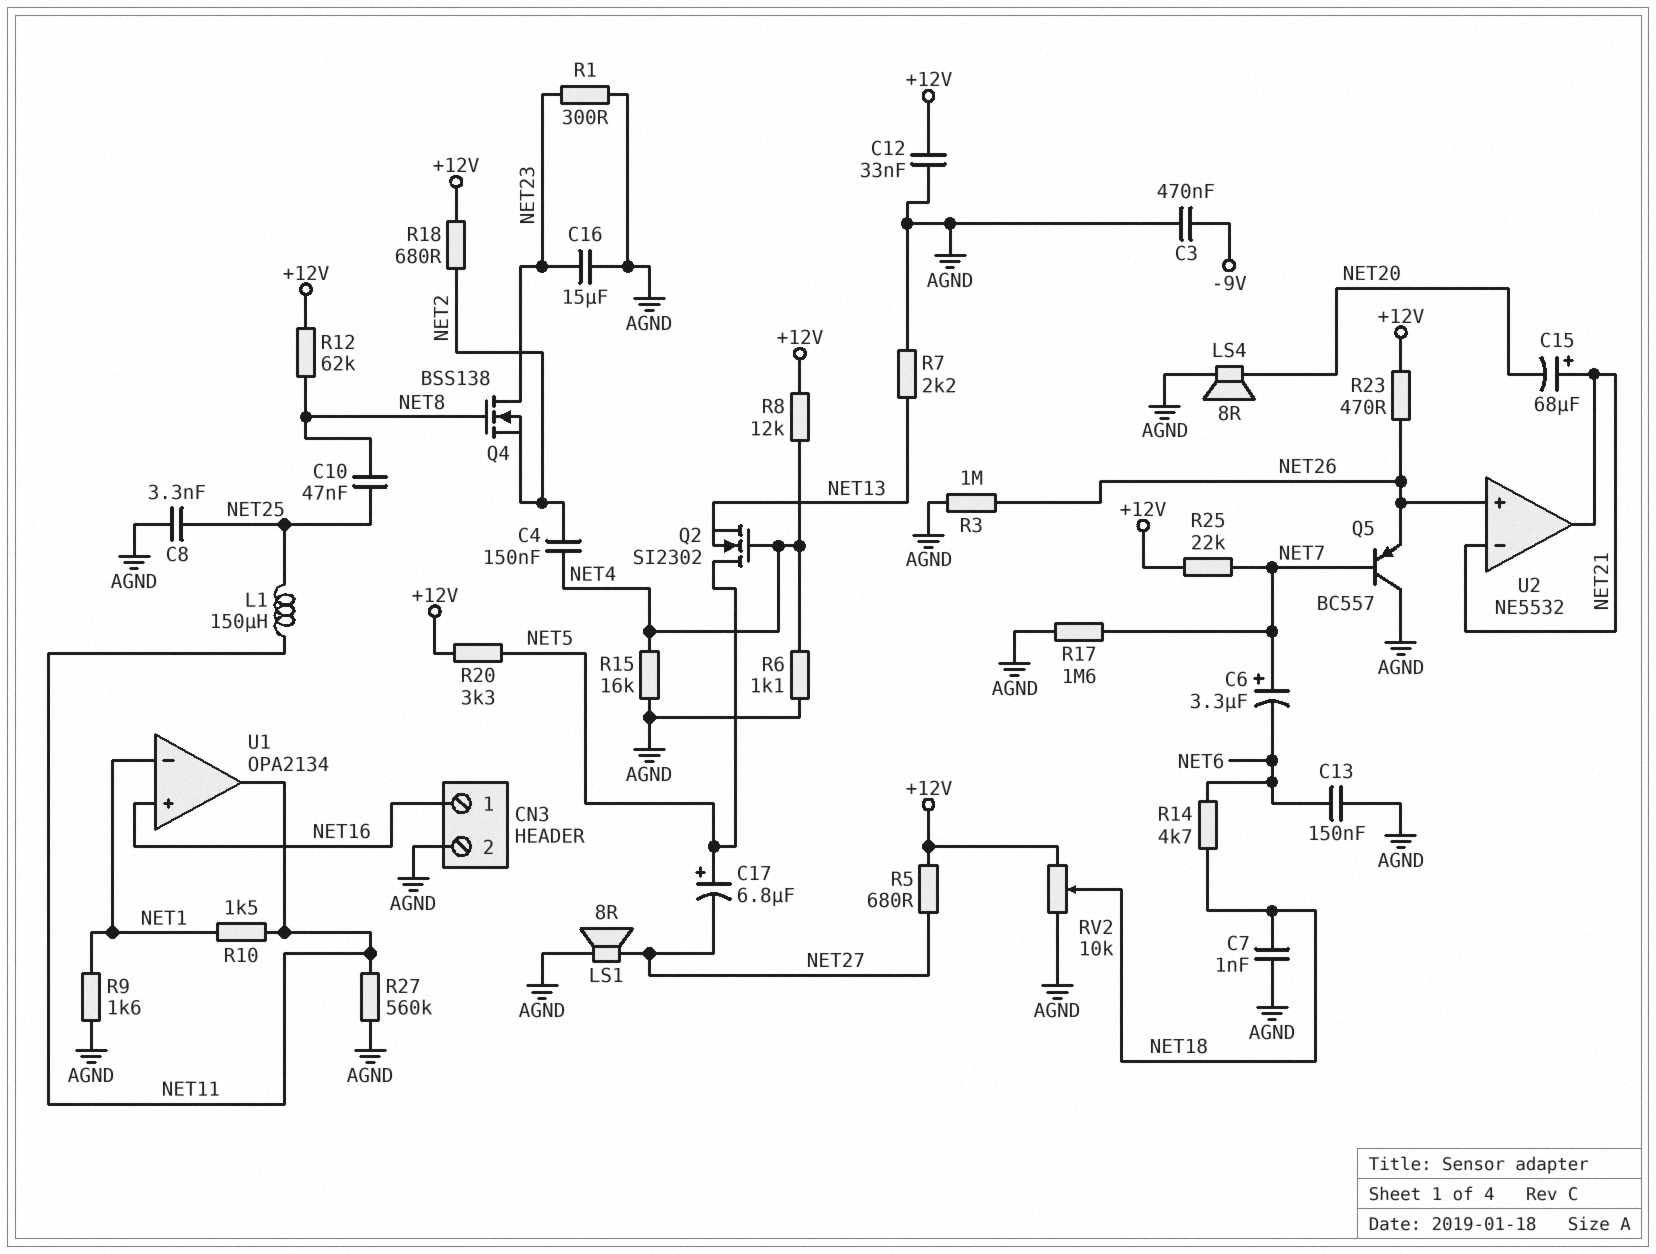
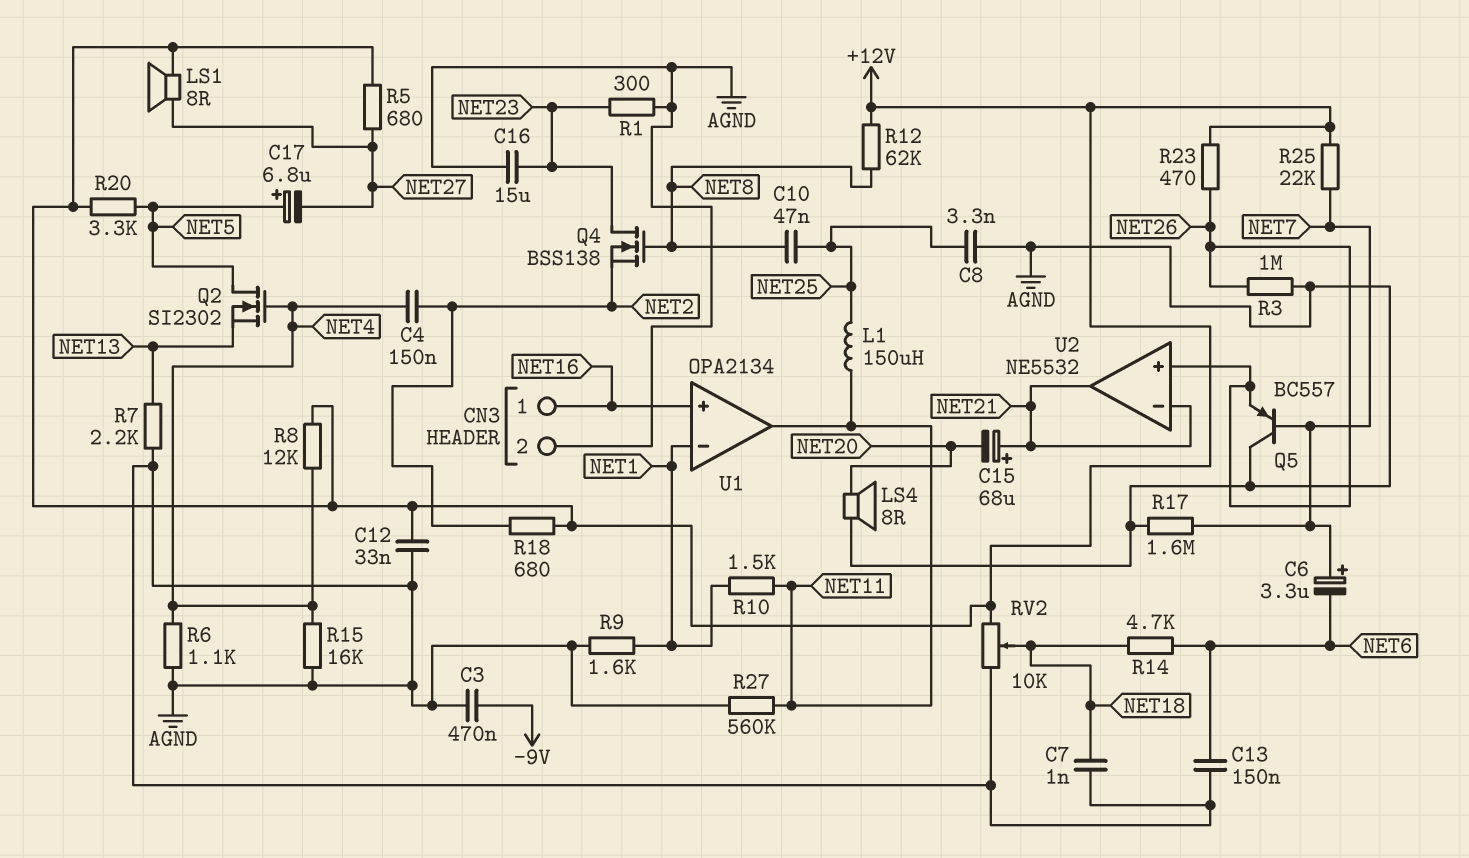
LS1: speaker 8R (AGND, NET27) -> speaker 8R (+12V, NET27)

